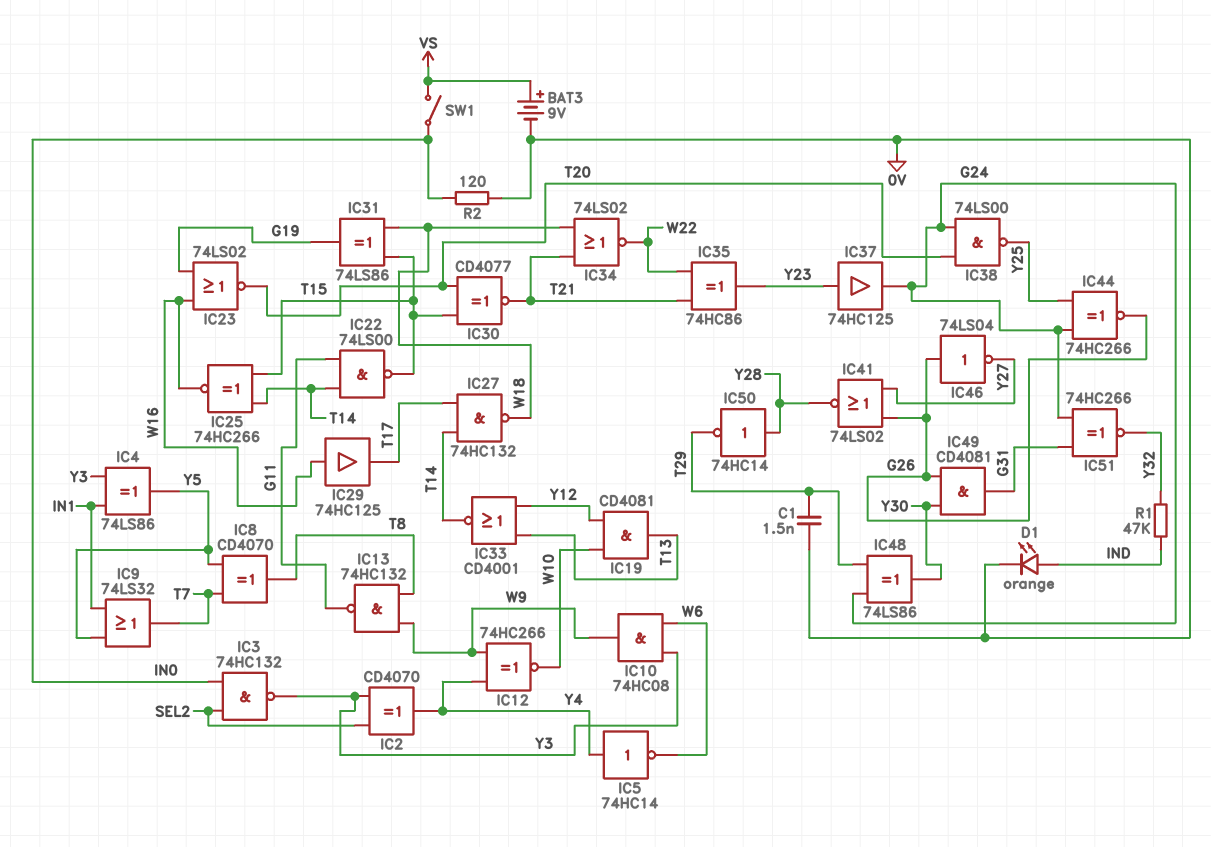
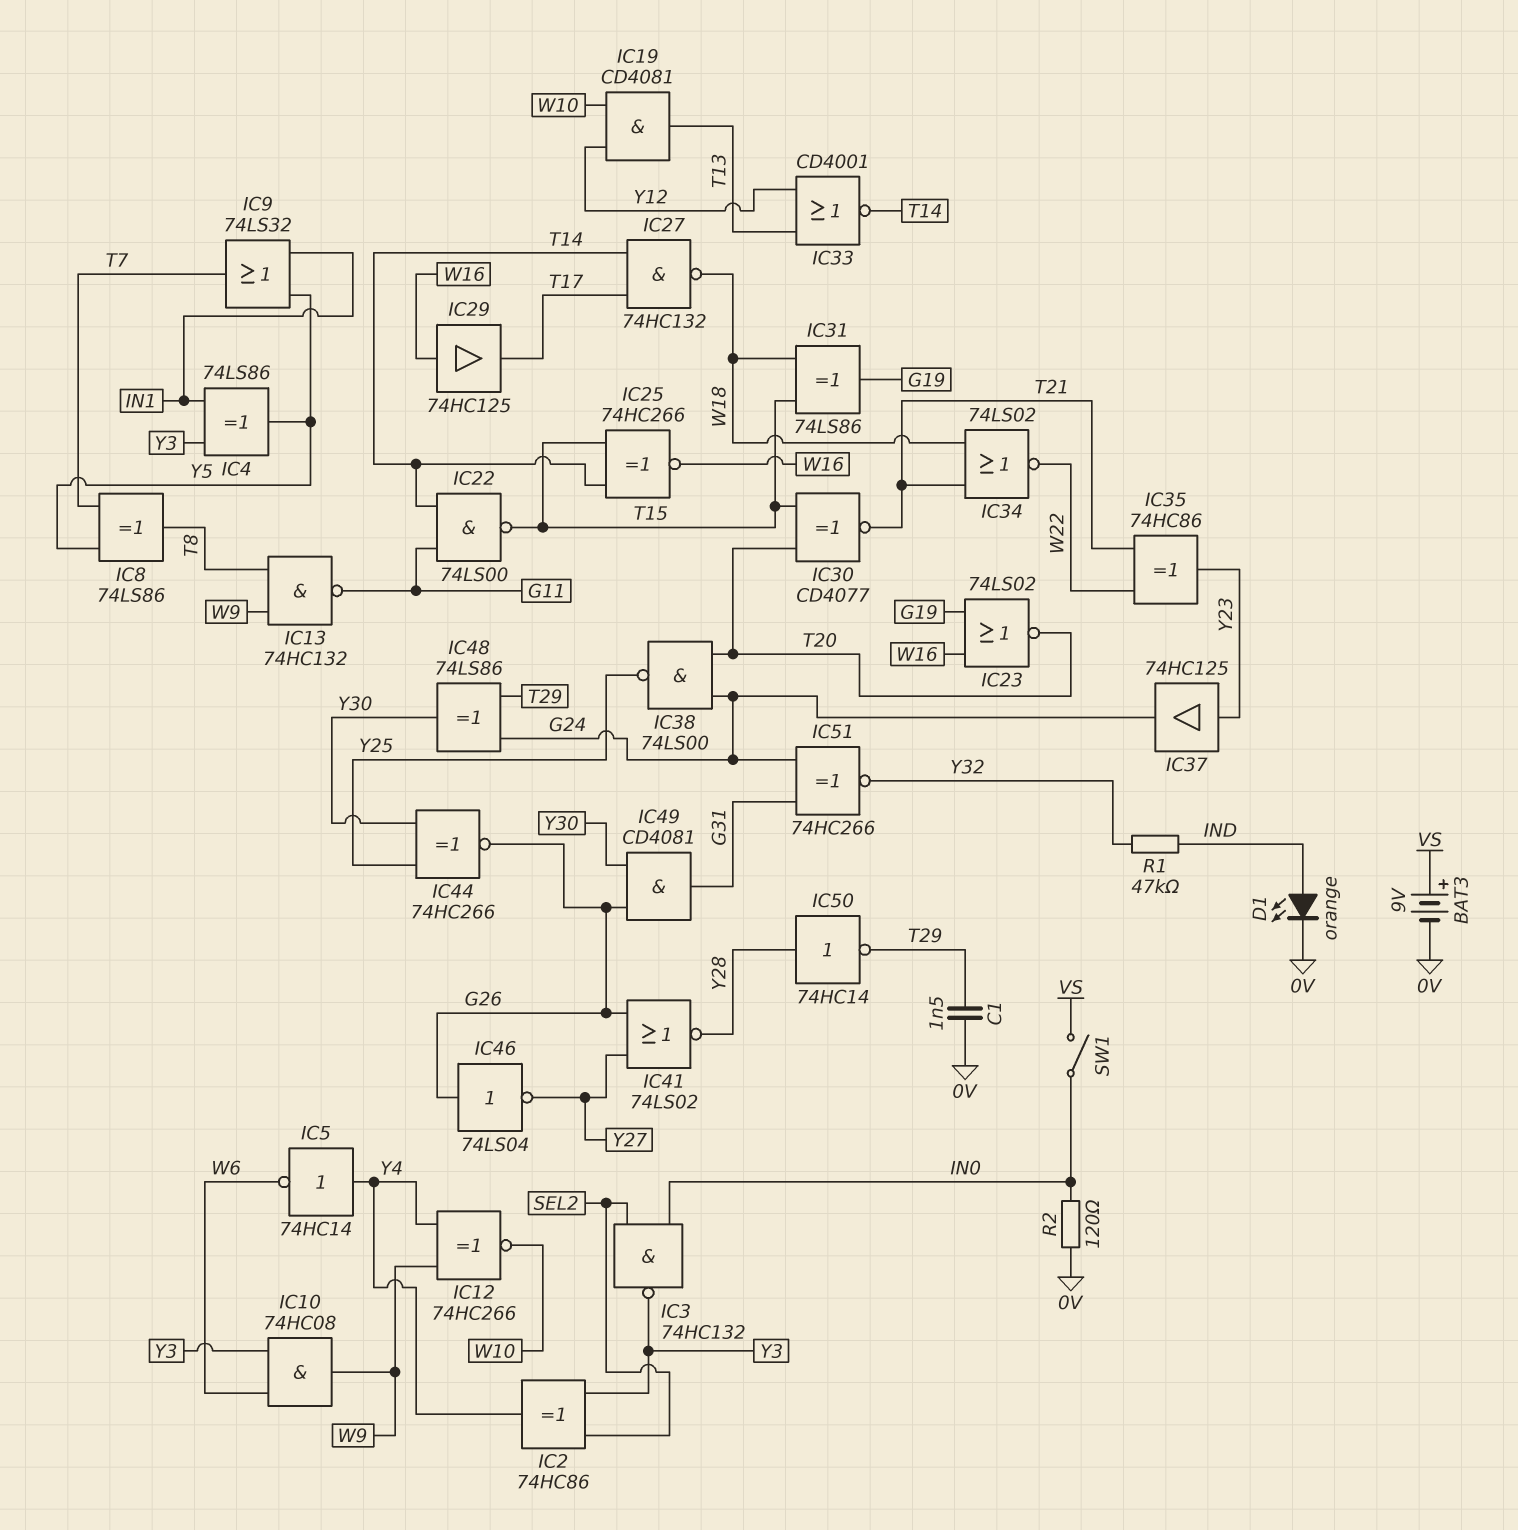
IC2: XOR CD4070 (in SEL2, in Y3, out Y4) -> XOR 74HC86 (in SEL2, in Y3, out Y4)
IC8: XOR CD4070 (in T7, in Y5, out T8) -> XOR 74LS86 (in T7, in Y5, out T8)
IC44: XNOR 74HC266 (in G24, in Y25, out G26) -> XNOR 74HC266 (in Y25, in Y30, out G26)

